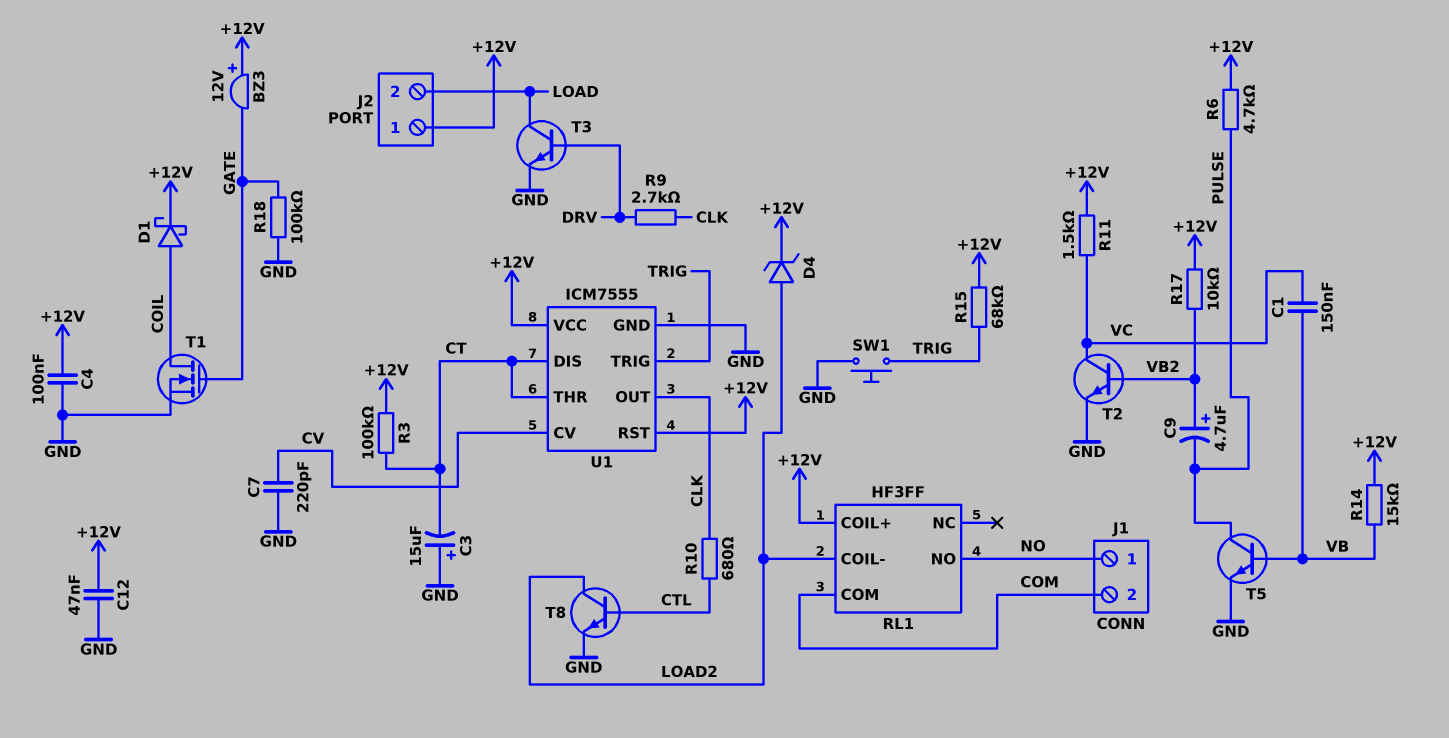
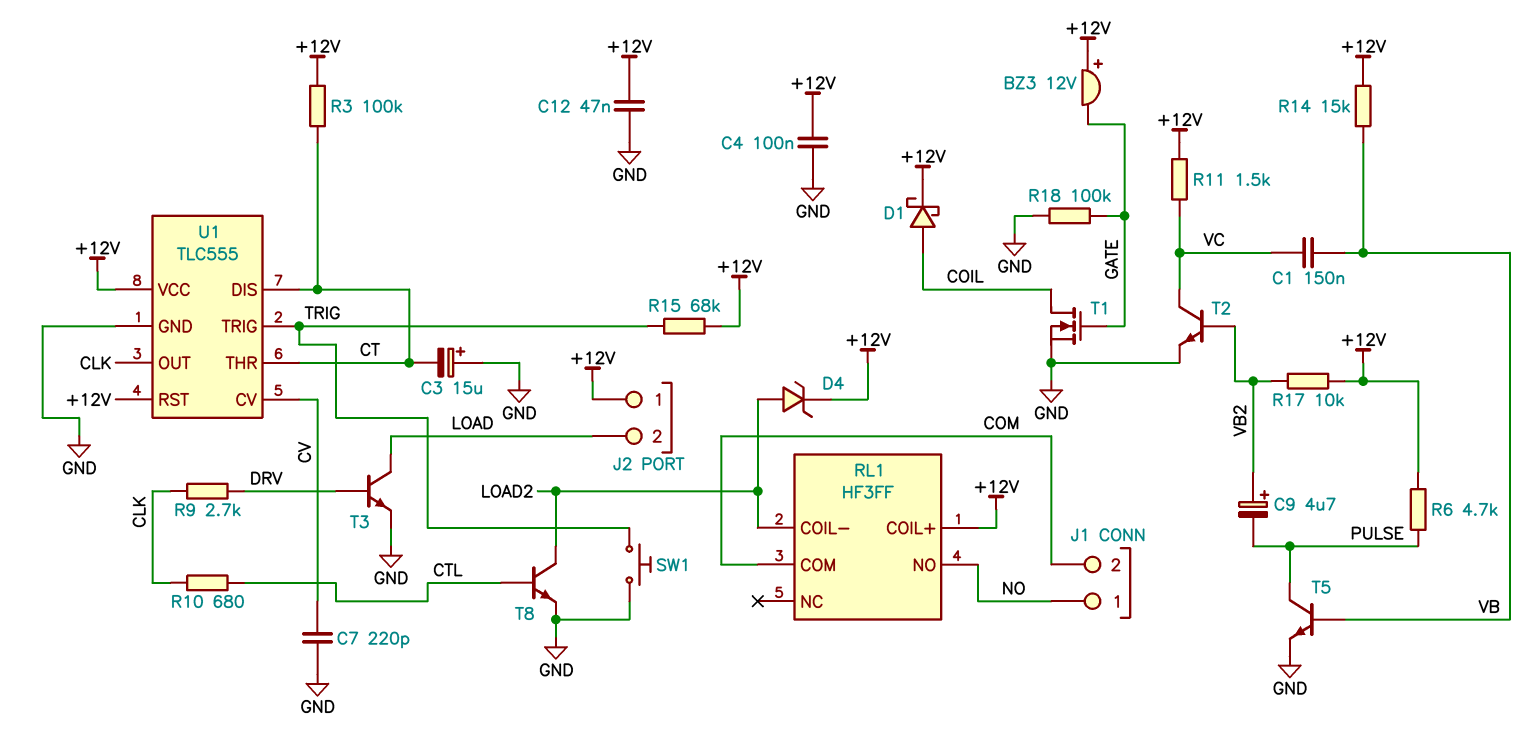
U1: ICM7555 -> TLC555

